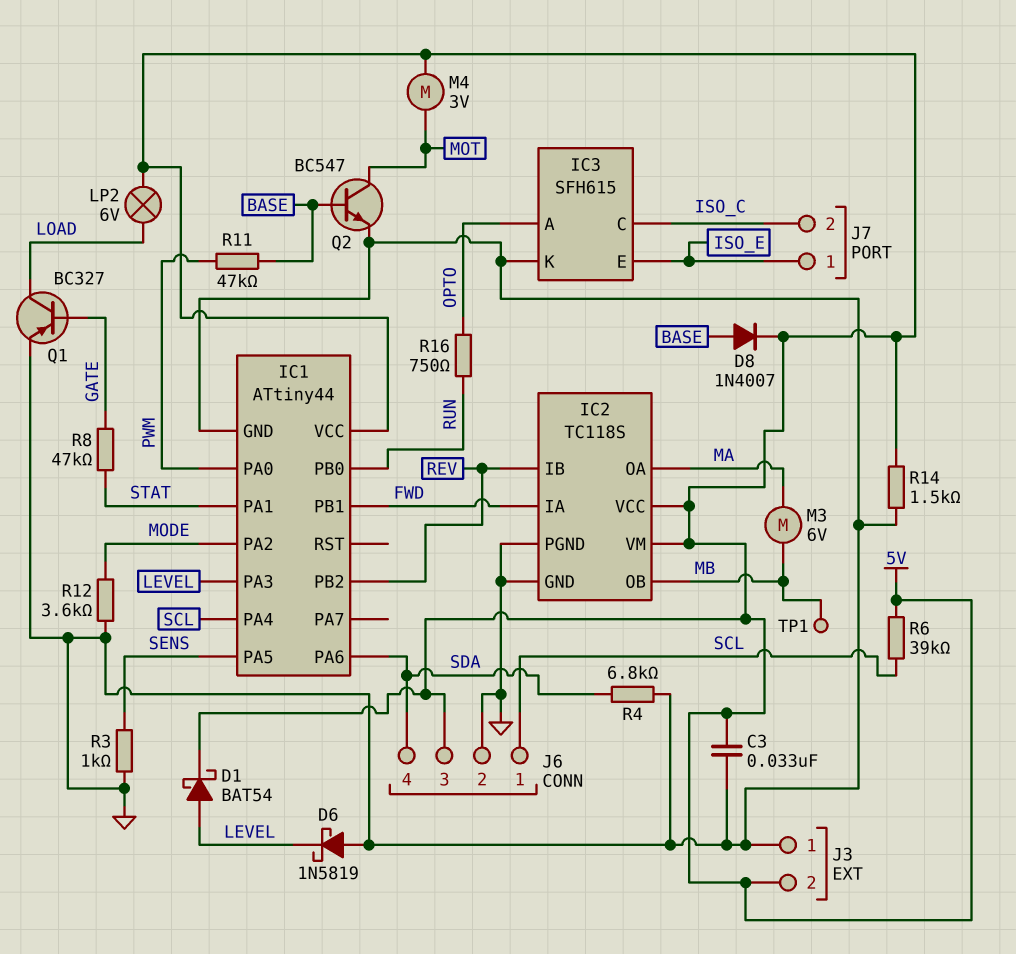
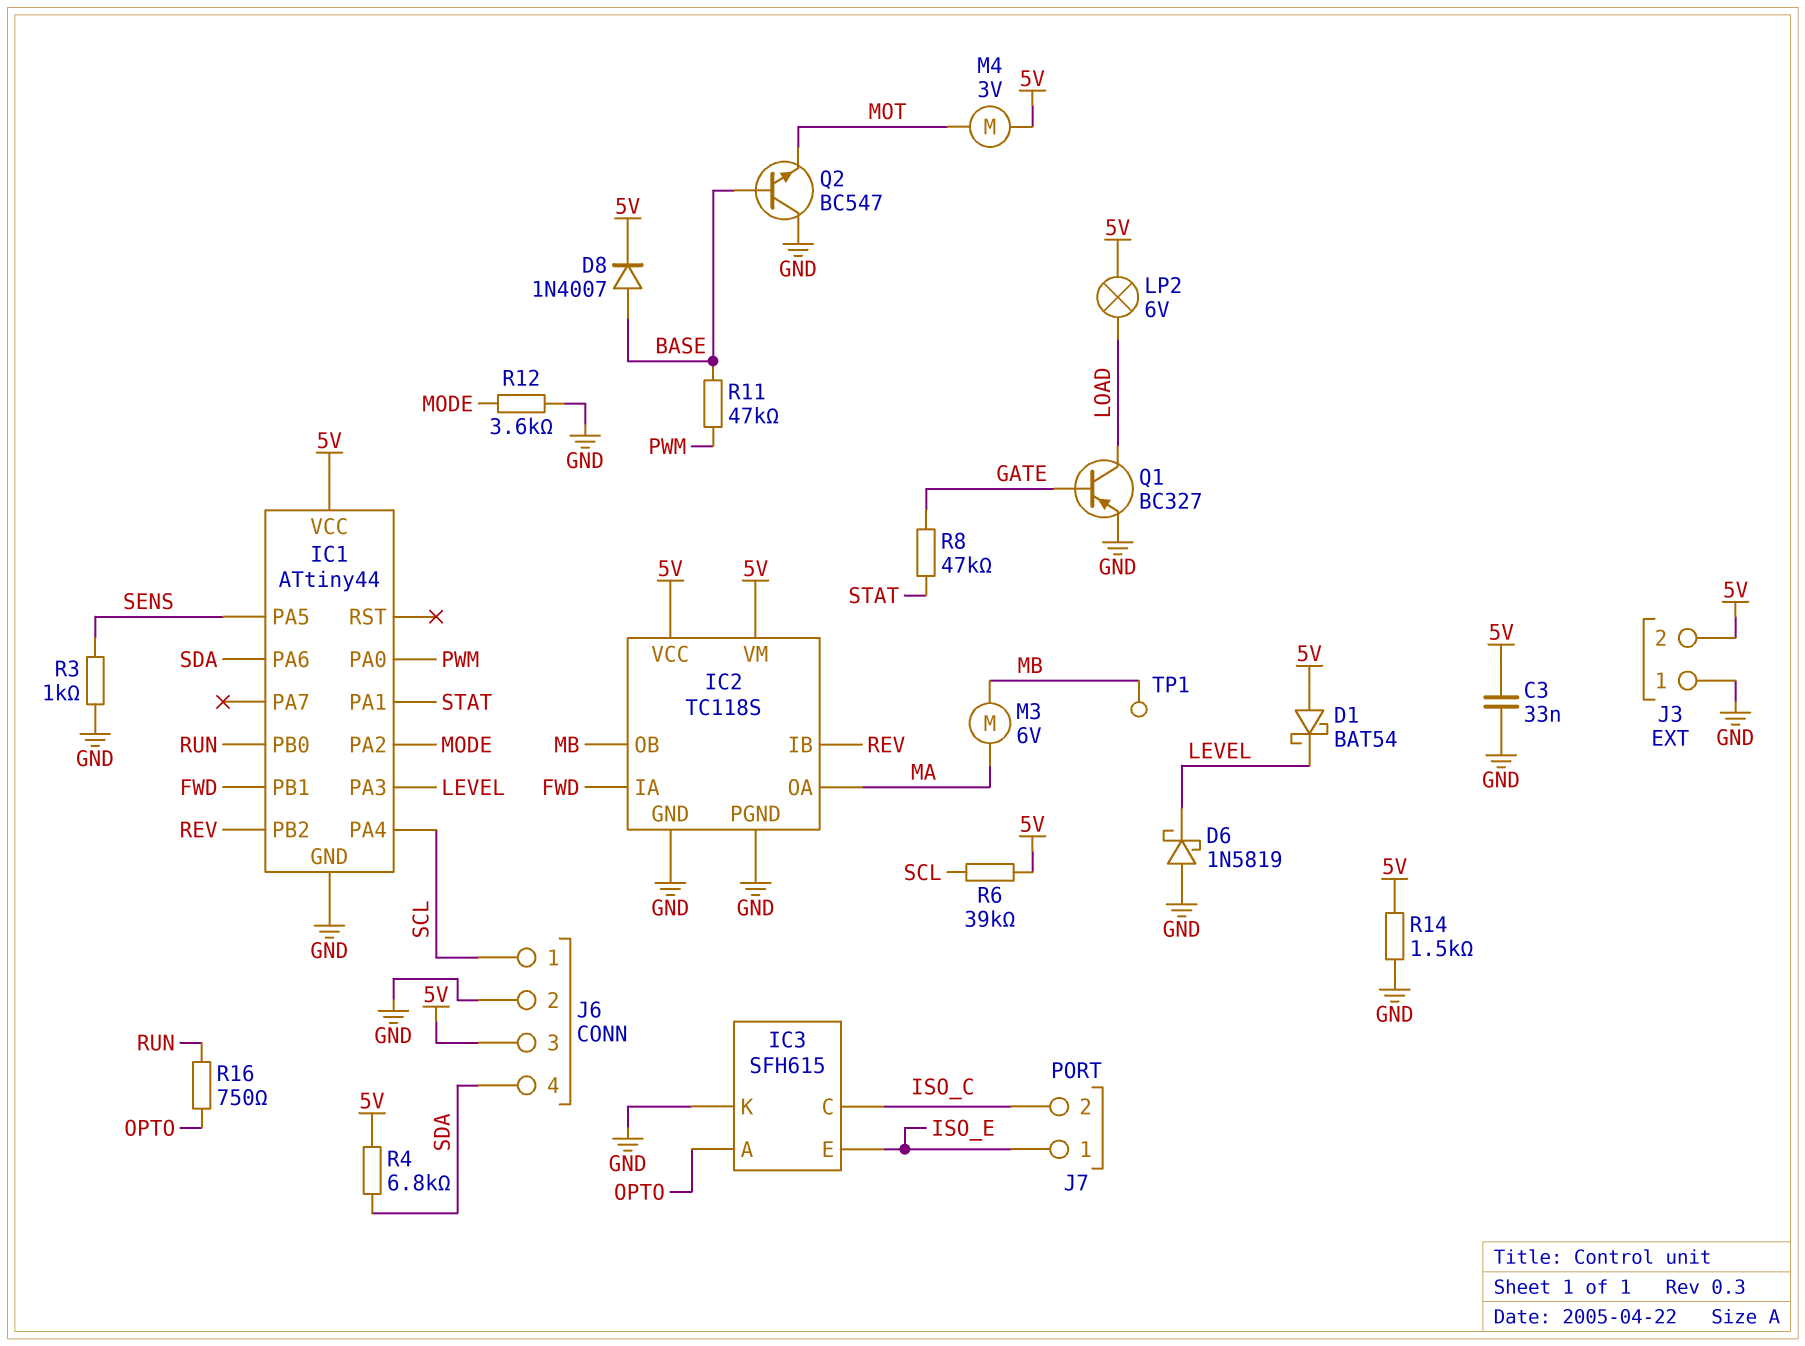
D1: schottky BAT54 (A LEVEL, K 5V) -> schottky BAT54 (A 5V, K LEVEL)
Q2: NPN BC547 (B BASE, C MOT, E GND) -> NPN BC547 (B BASE, C GND, E MOT)
R4: 6.8k (GND, SDA) -> 6.8k (5V, SDA)

